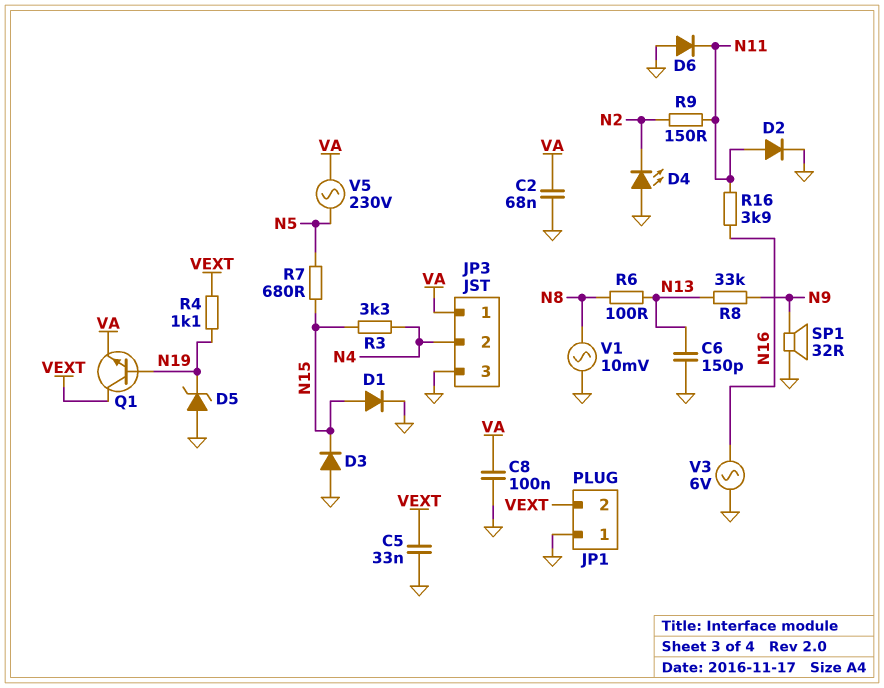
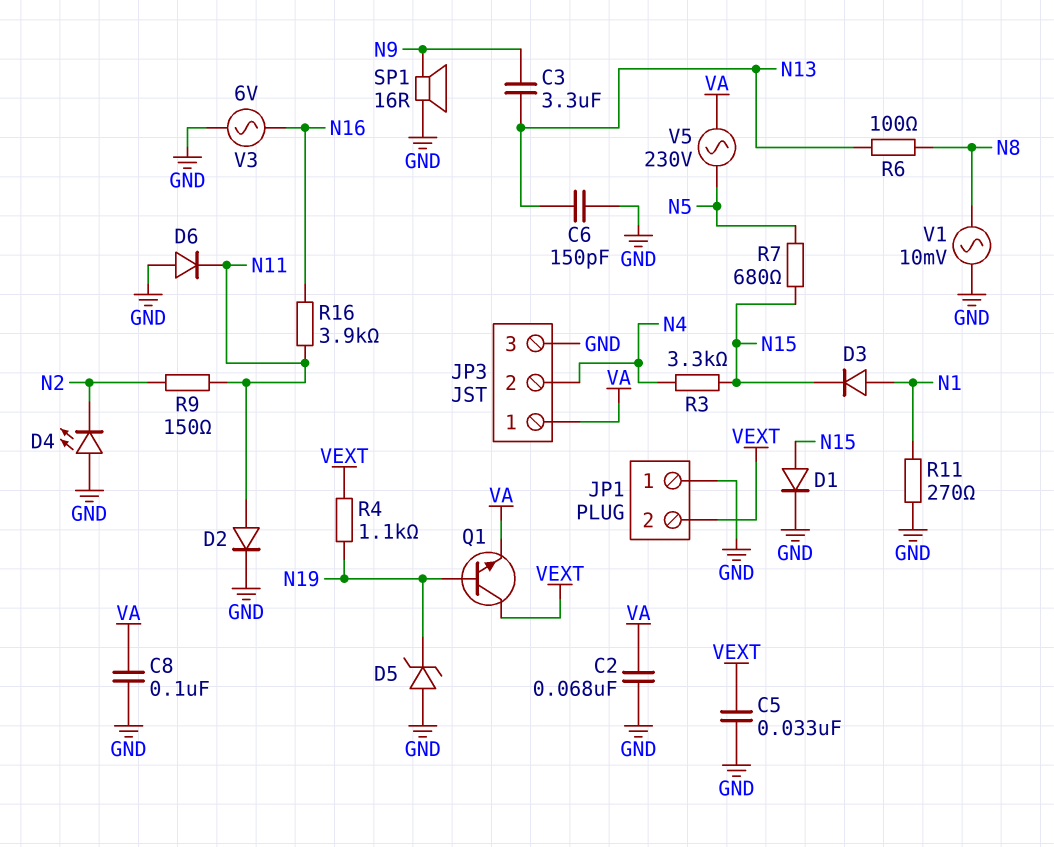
C3: none -> 3.3uF (N9, N13)
D3: diode (A GND, K N15) -> diode (A N1, K N15)
R8: 33k (N9, N13) -> none
R11: none -> 270 (GND, N1)
SP1: speaker 32R (GND, N9) -> speaker 16R (GND, N9)

